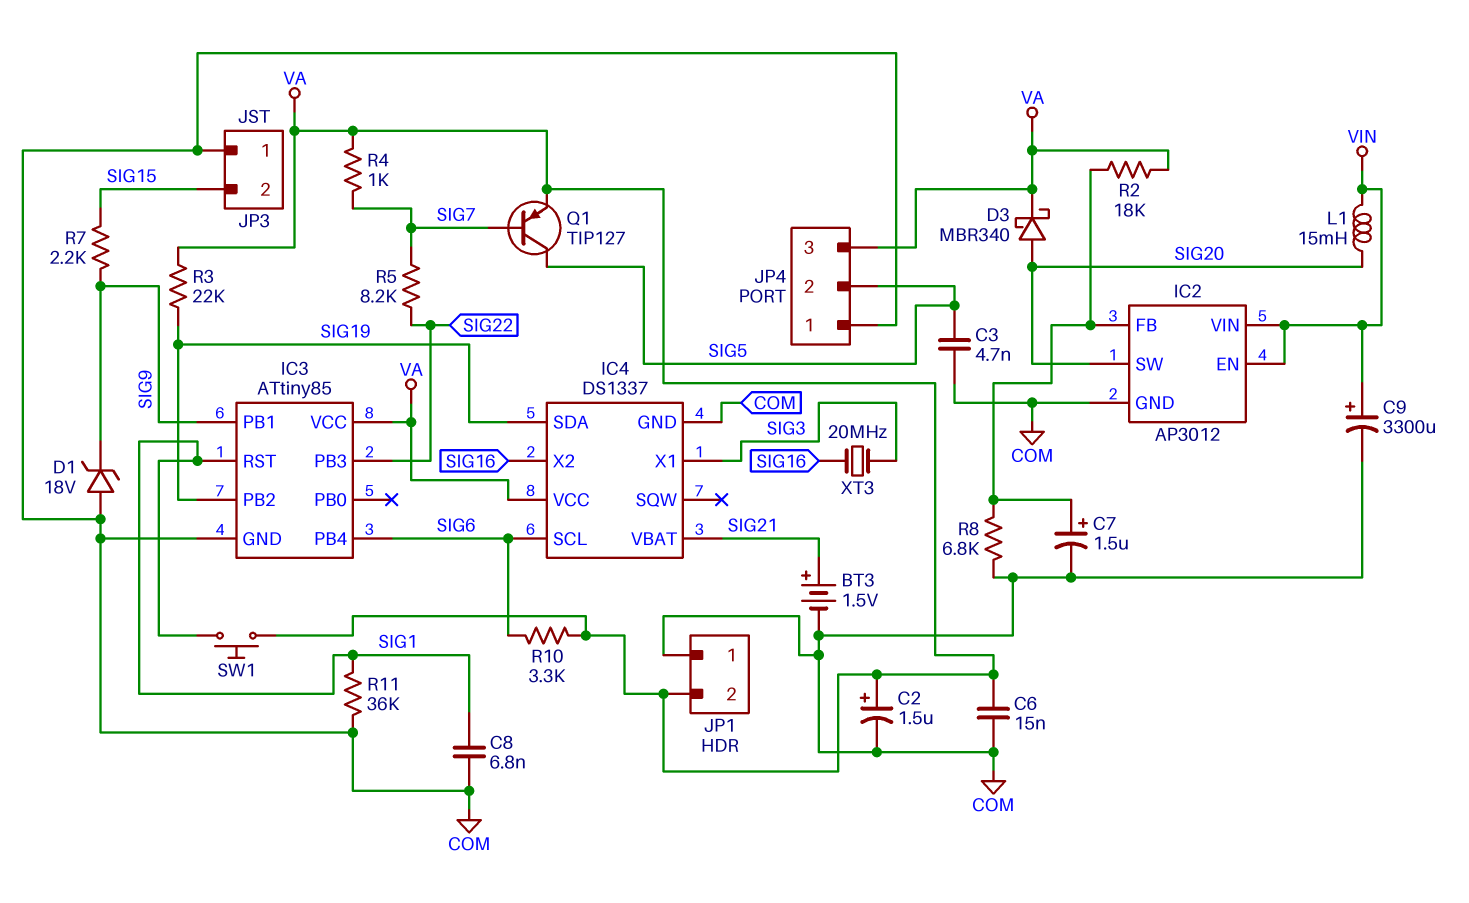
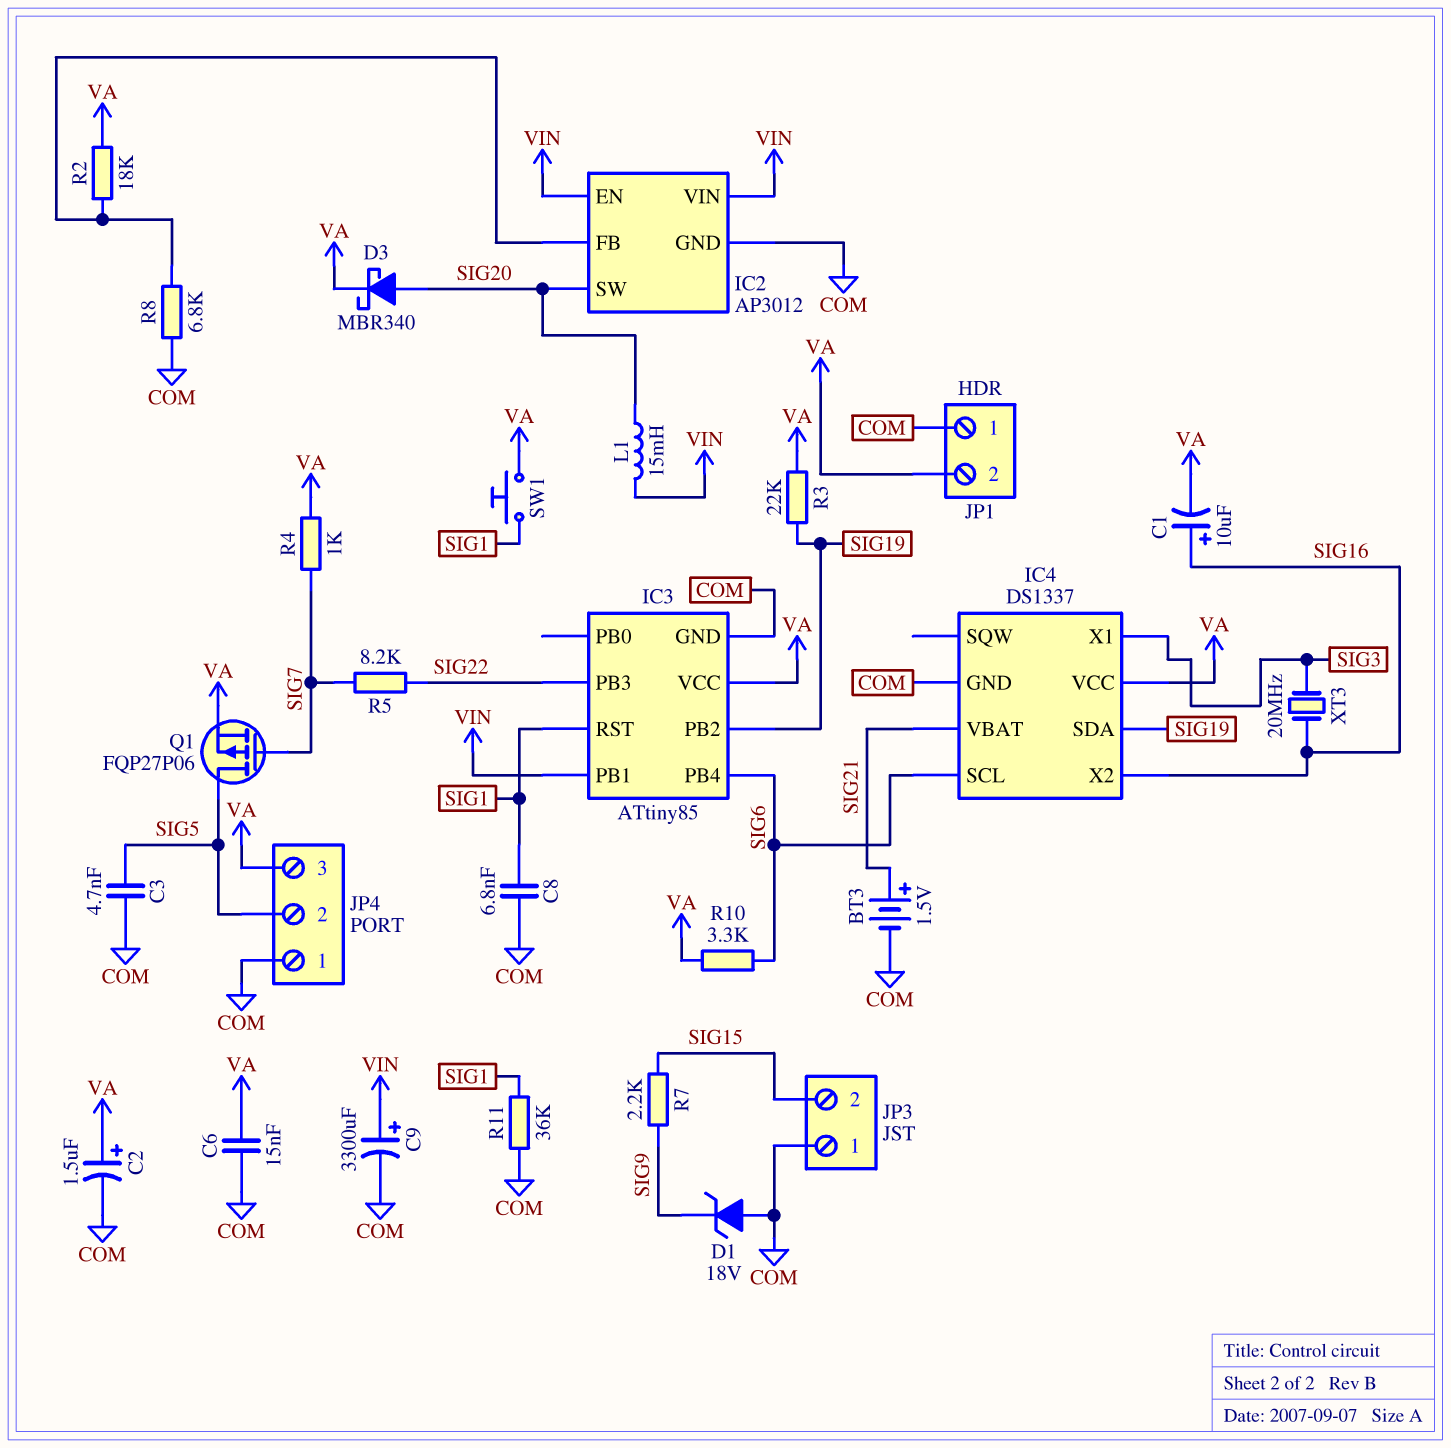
C1: none -> 10uF (plus SIG16, minus VA)
C7: 1.5uF (plus IC2/FB, minus COM) -> none
IC3 pin PB1: SIG9 -> VIN
Q1: PNP TIP127 (B SIG7, C SIG5, E VA) -> PMOS FQP27P06 (G SIG7, D SIG5, S VA)

